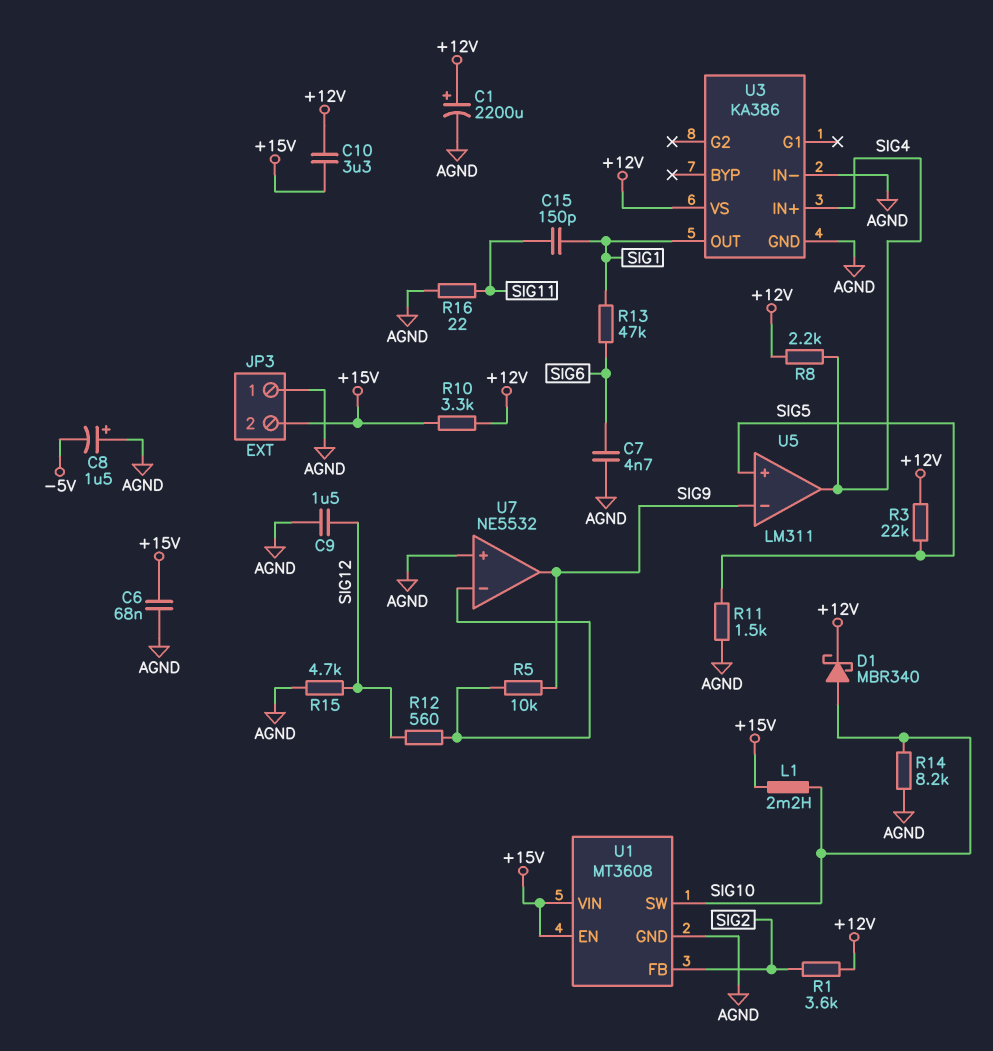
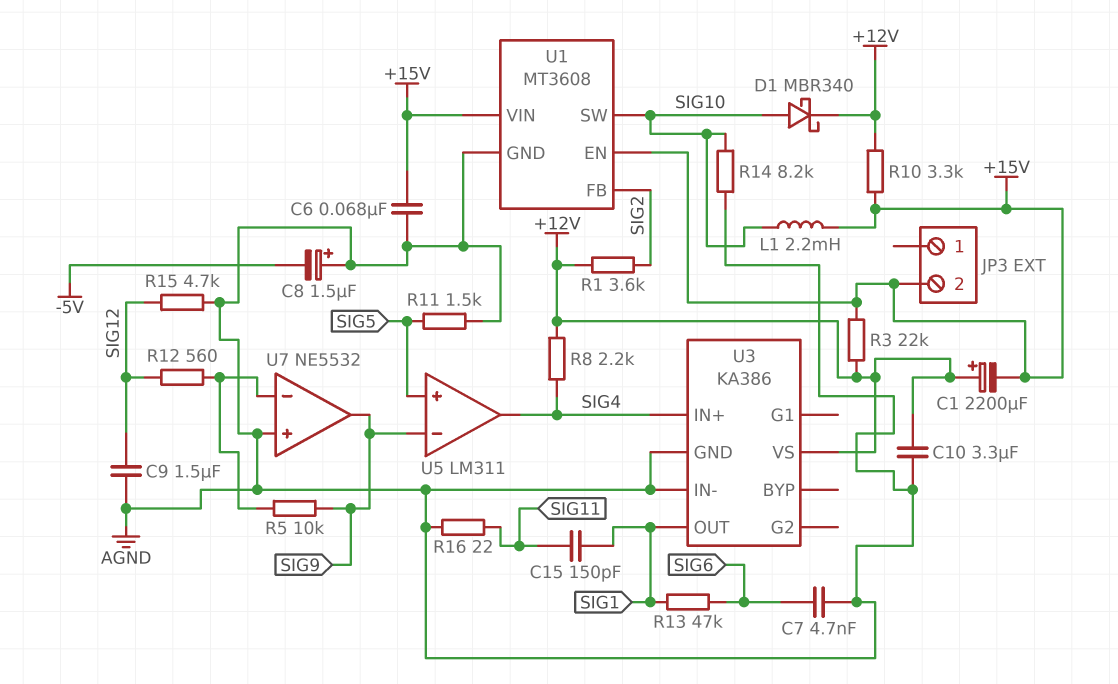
C1: 2200uF (plus +12V, minus AGND) -> 2200uF (plus +12V, minus +15V)
C10: 3.3uF (+12V, +15V) -> 3.3uF (+12V, AGND)
JP3 pin 1: AGND -> none
R3: 22k (+12V, SIG5) -> 22k (+12V, +15V)

